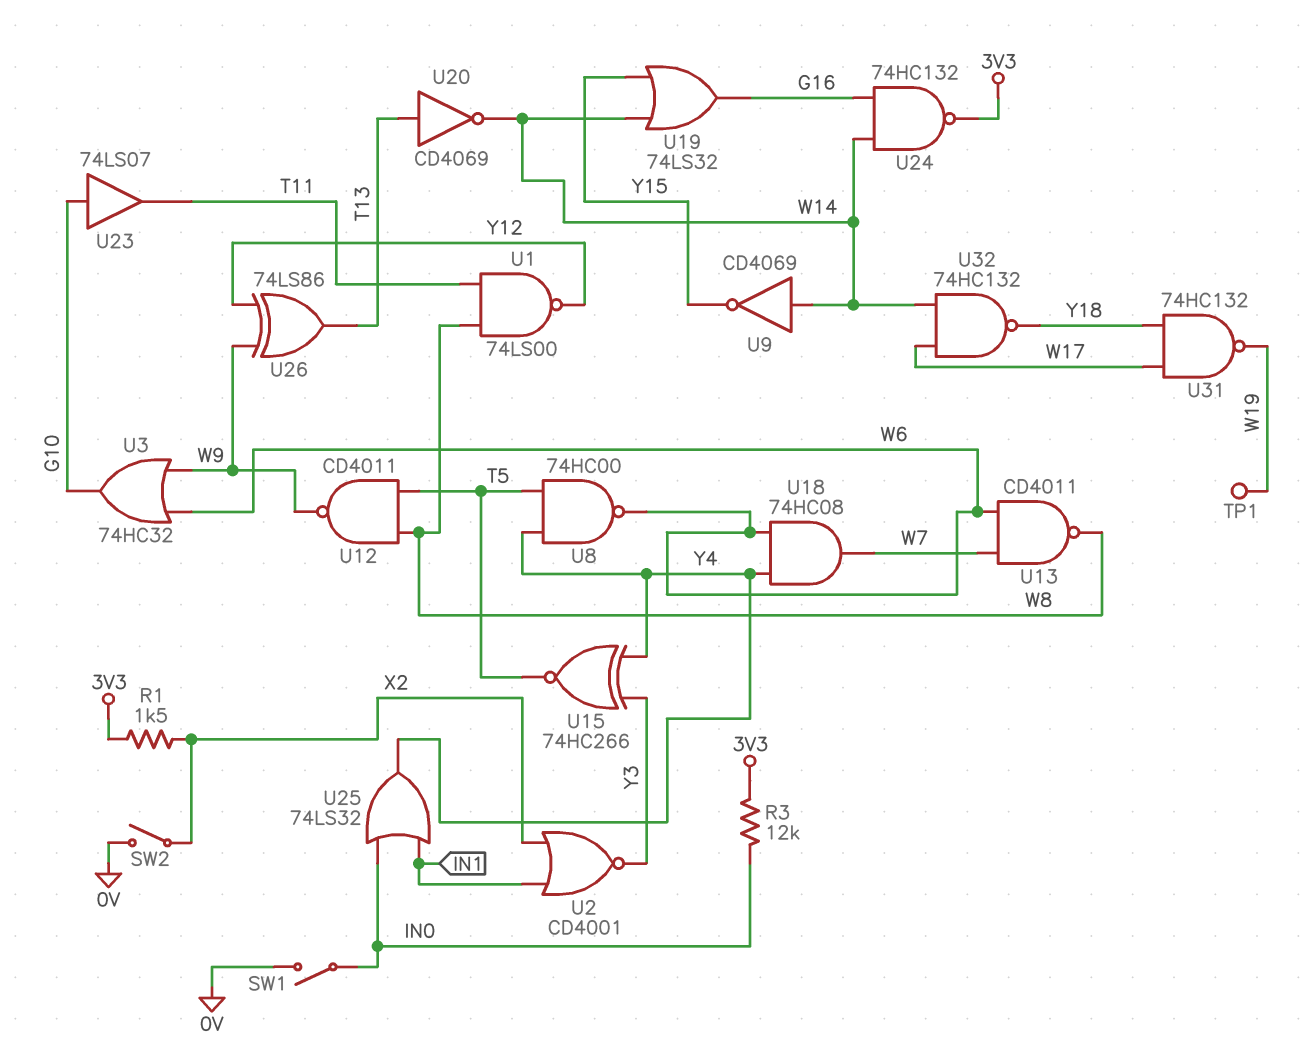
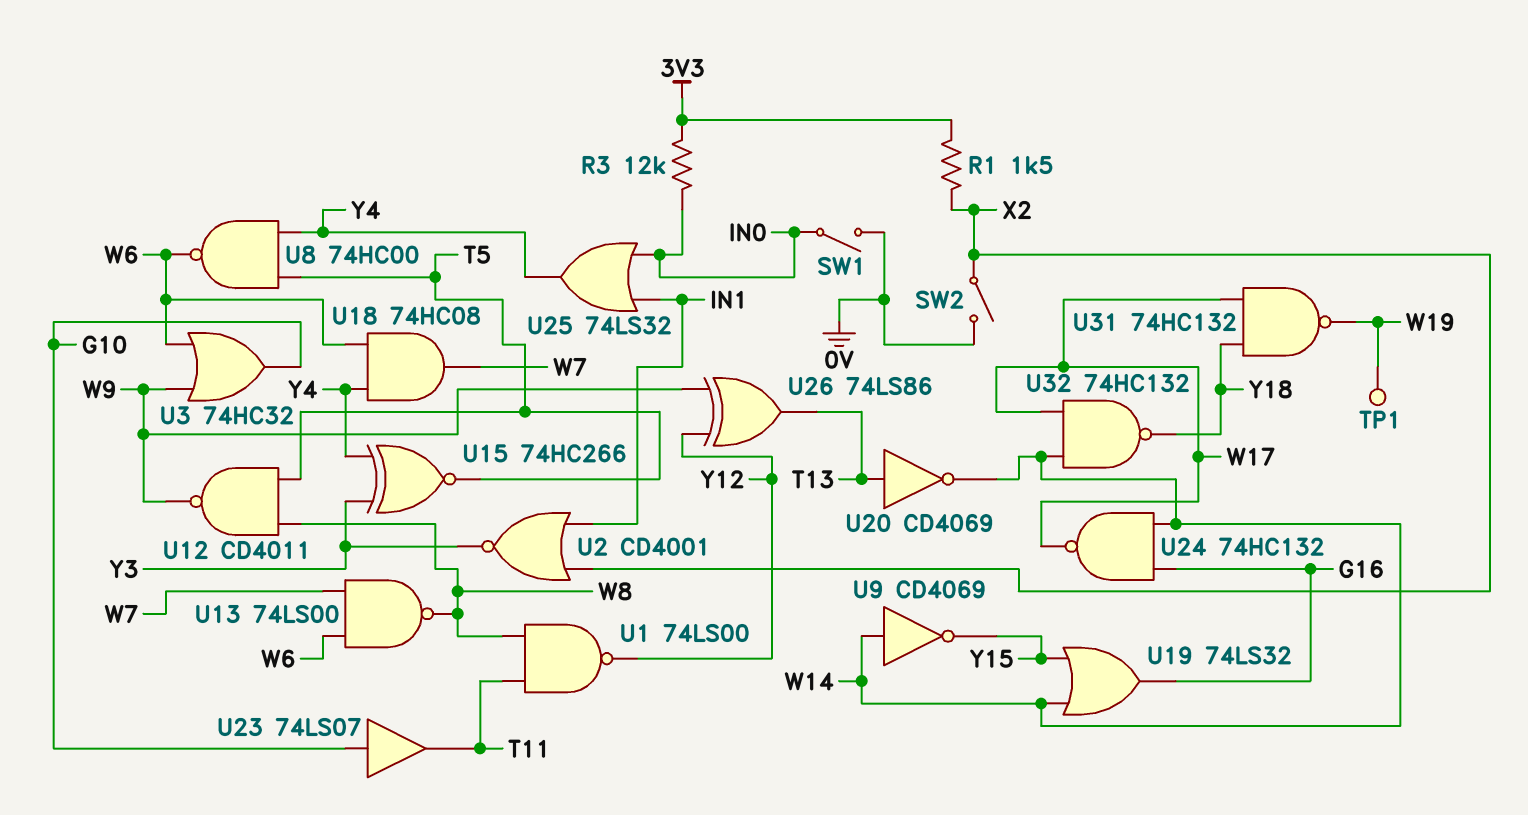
U13: NAND CD4011 (in W6, in W7, out W8) -> NAND 74LS00 (in W6, in W7, out W8)
U24: NAND 74HC132 (in G16, in W14, out 3V3) -> NAND 74HC132 (in G16, in W14, out W17)

